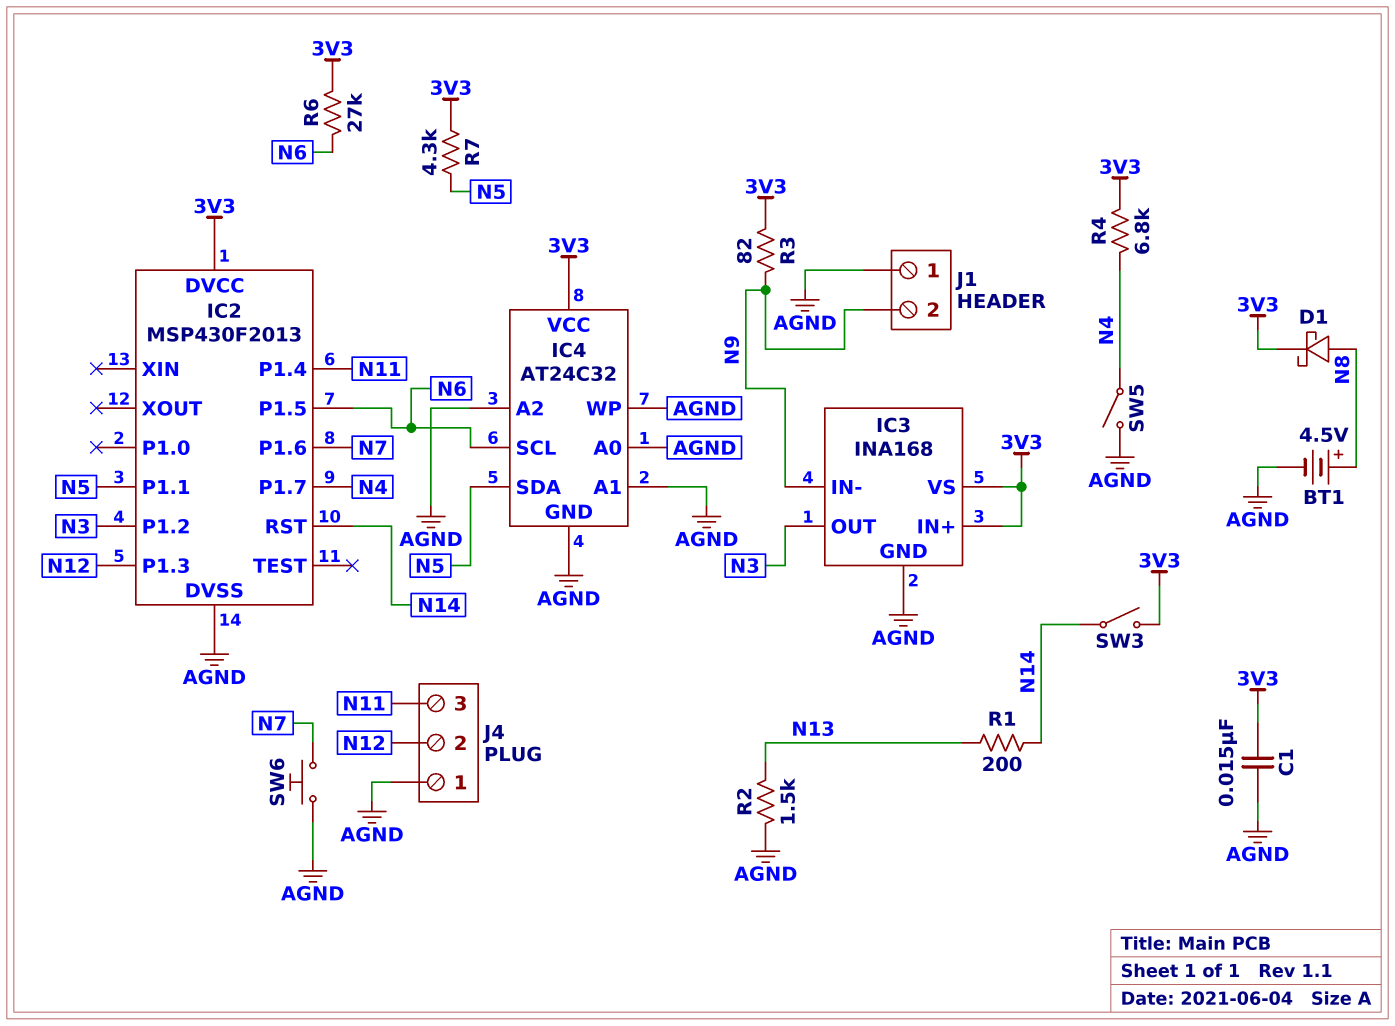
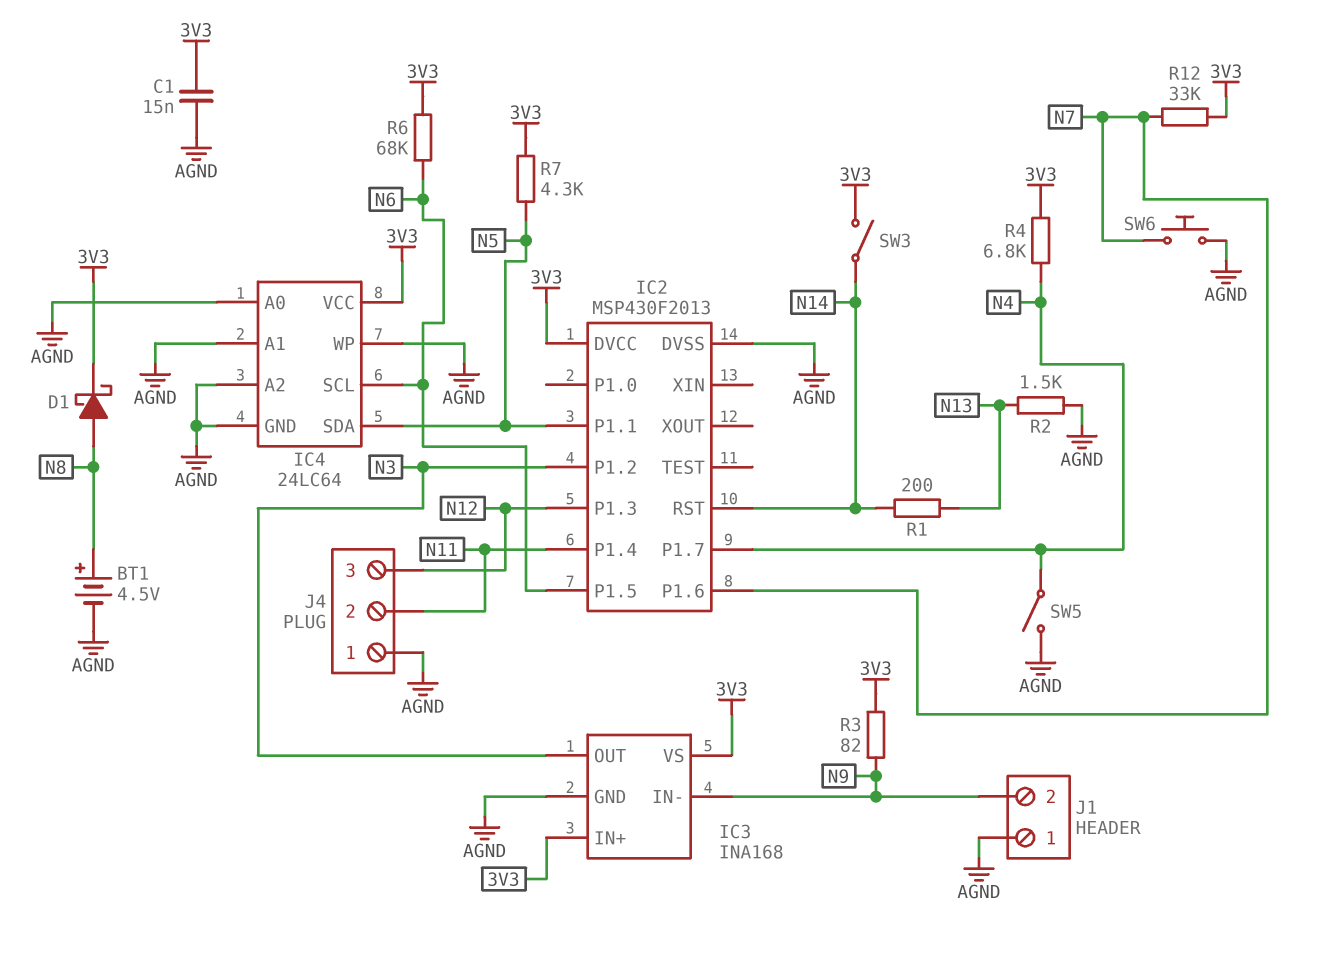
IC4: AT24C32 -> 24LC64
J4 pin 2: N12 -> N11
J4 pin 3: N11 -> N12
R6: 27k (3V3, N6) -> 68k (3V3, N6)
R12: none -> 33k (3V3, N7)

